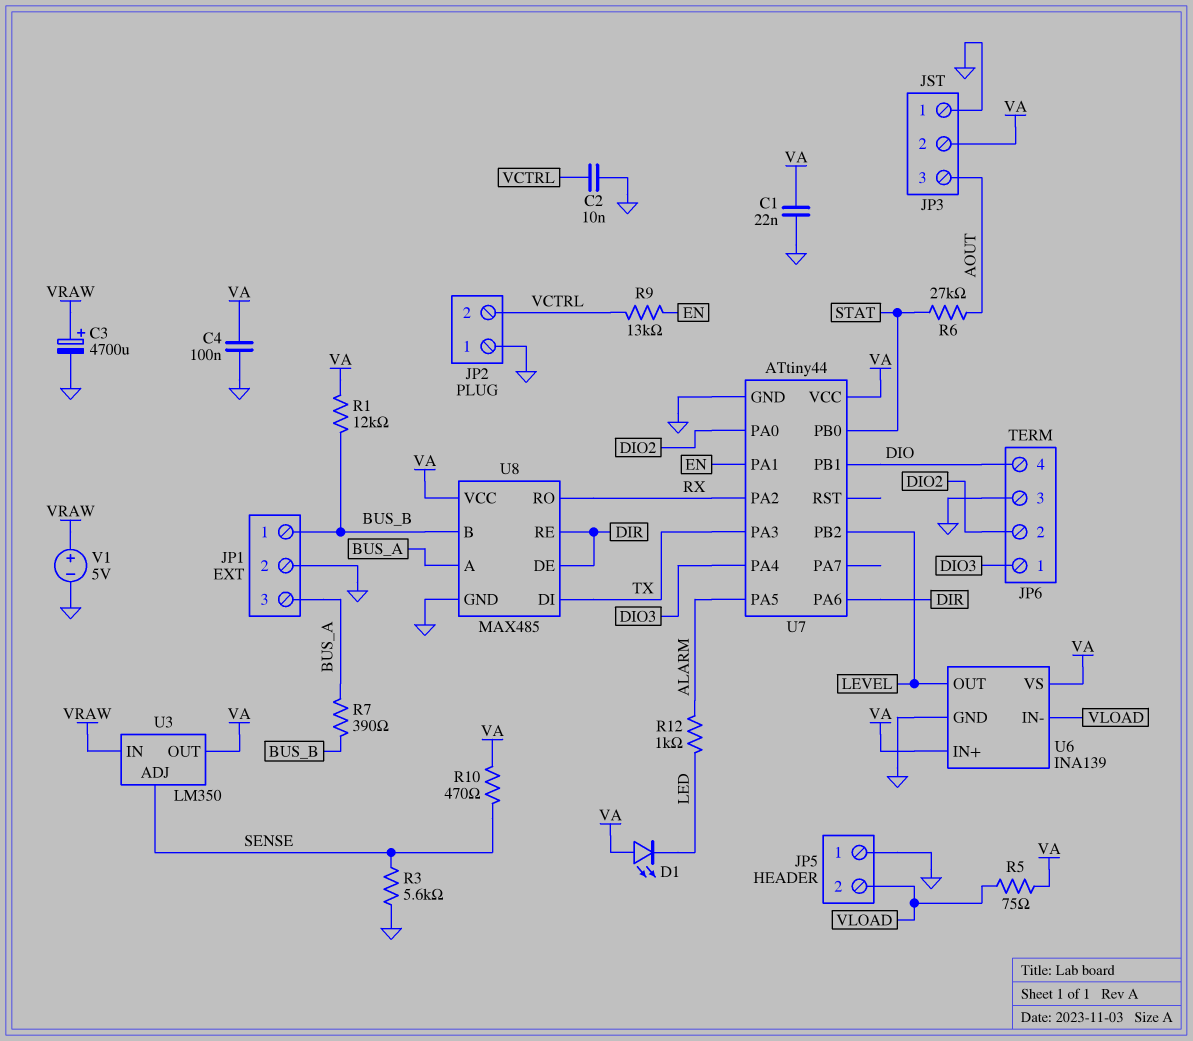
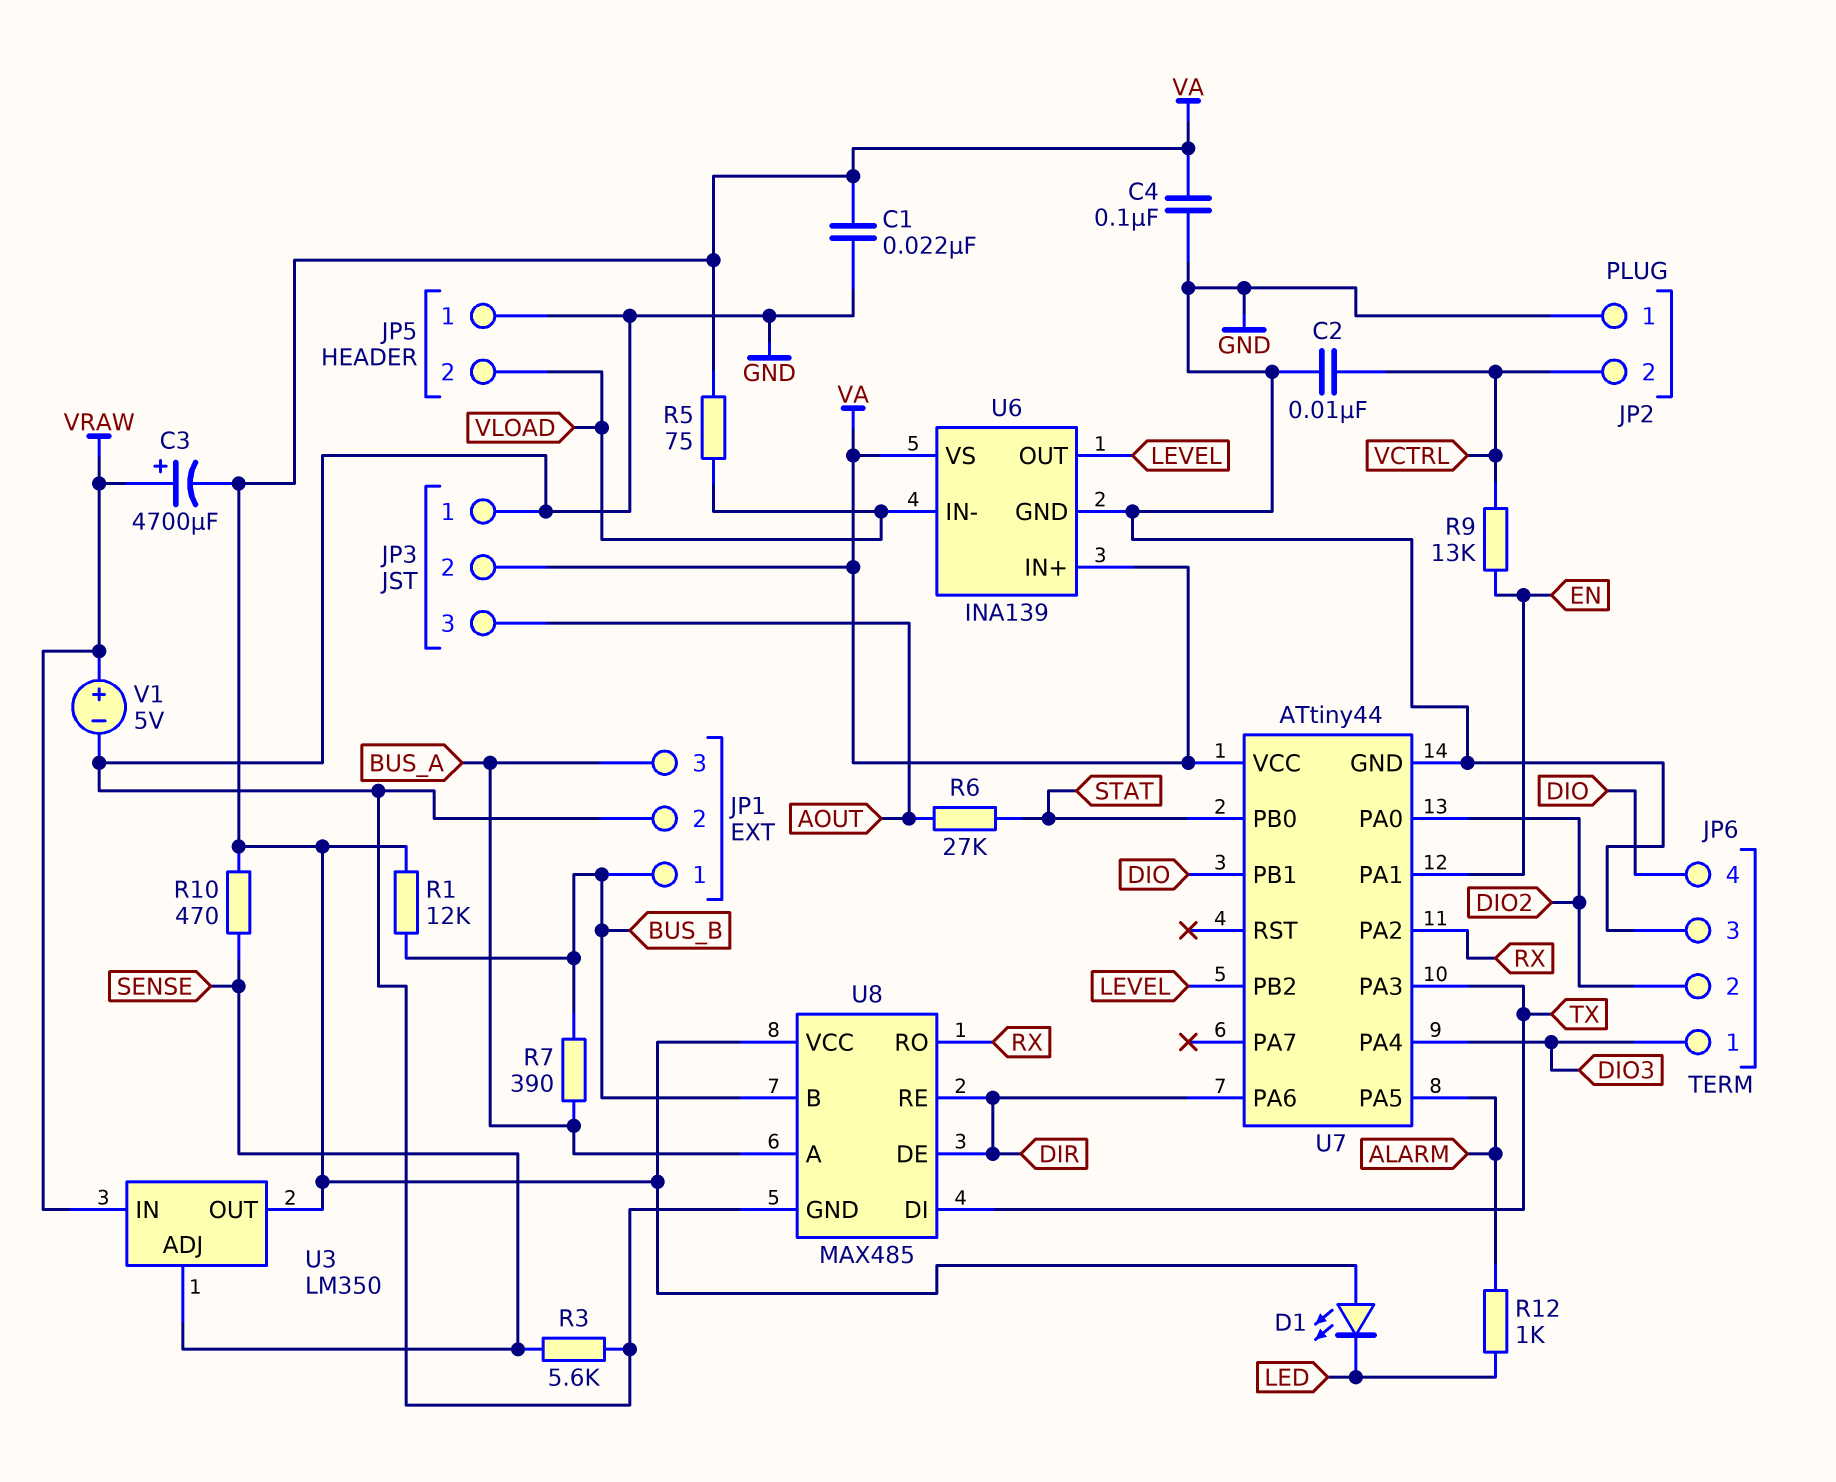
C3: 4700uF (plus VRAW, minus GND) -> 4700uF (plus VRAW, minus VA)

